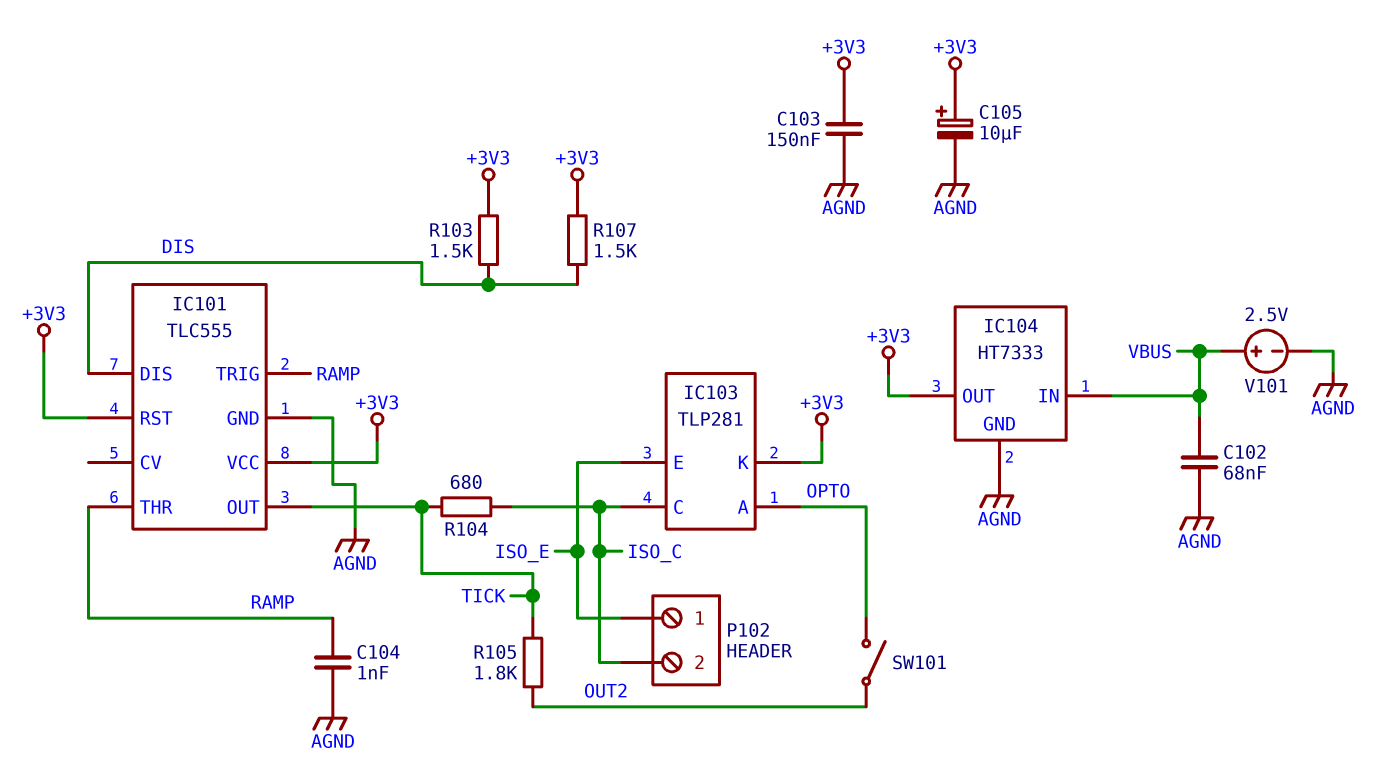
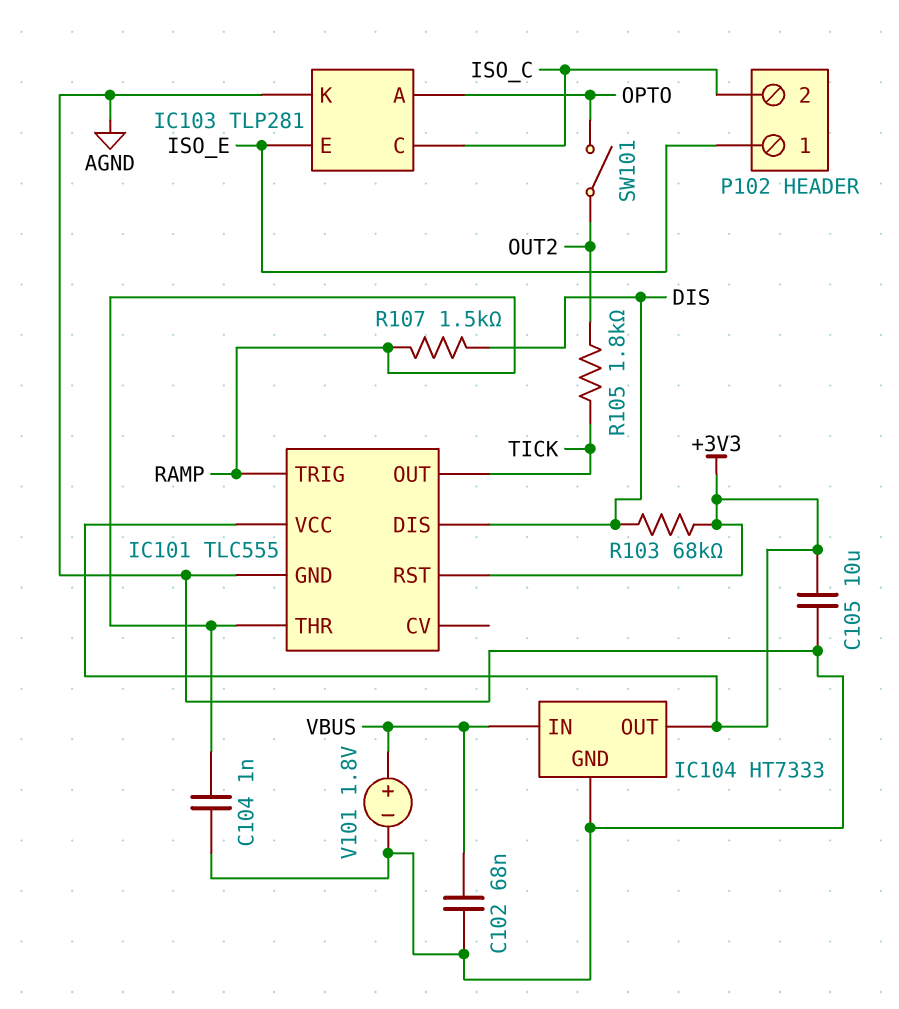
C103: 150nF (+3V3, AGND) -> none
C105: 10uF (plus +3V3, minus AGND) -> 10uF (+3V3, AGND)
IC103 pin K: +3V3 -> AGND
R103: 1.5k (+3V3, DIS) -> 68k (+3V3, DIS)
R104: 680 (ISO_C, TICK) -> none
R107: 1.5k (+3V3, DIS) -> 1.5k (DIS, RAMP)
V101: 2.5V (plus VBUS, minus AGND) -> 1.8V (plus VBUS, minus AGND)

